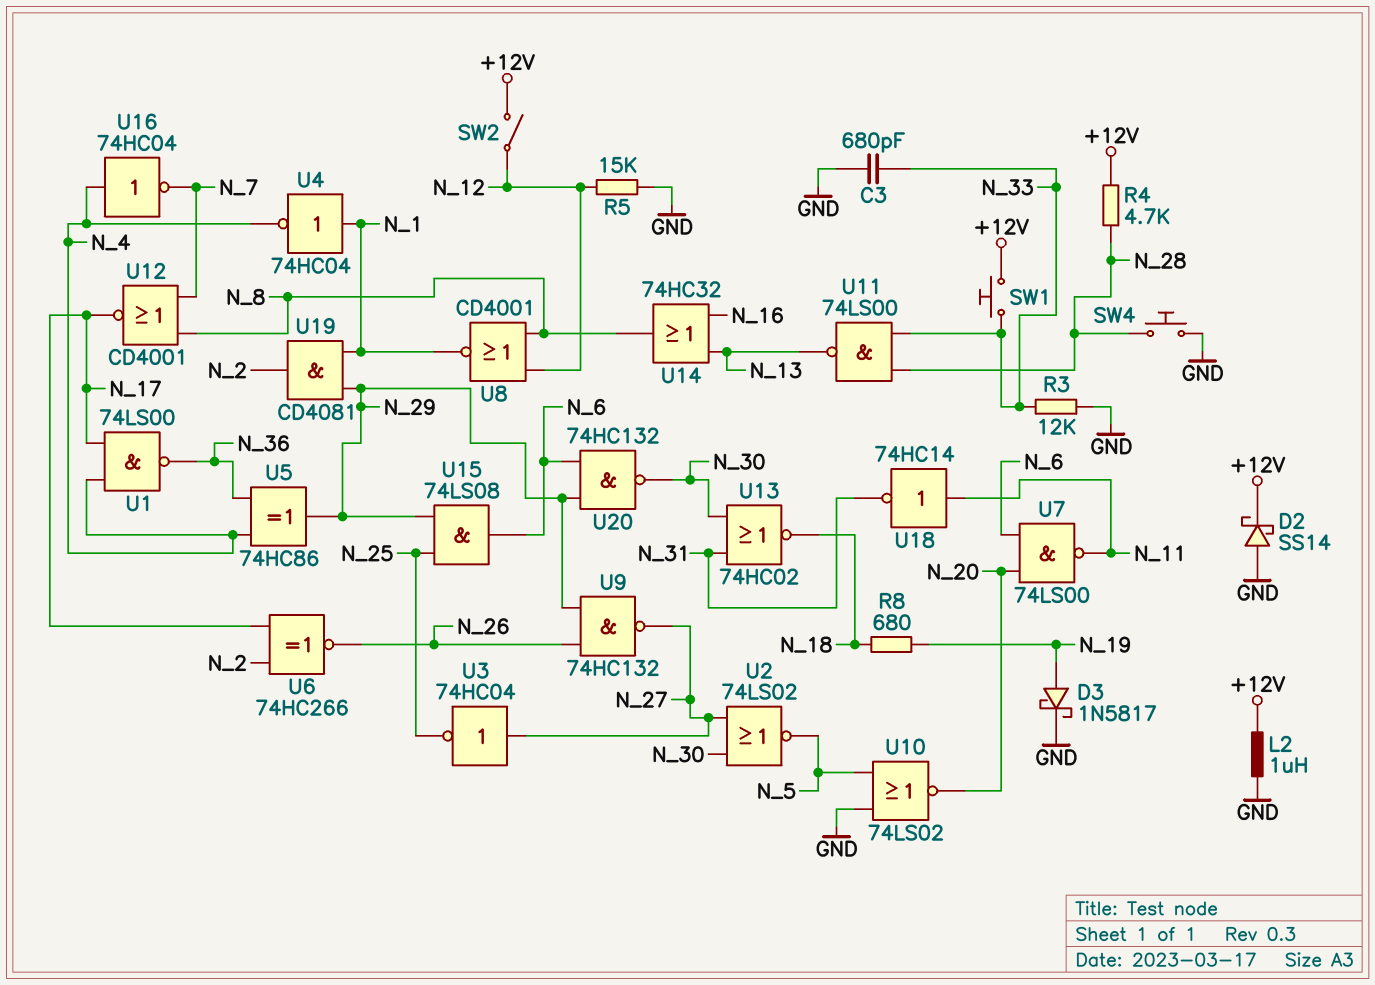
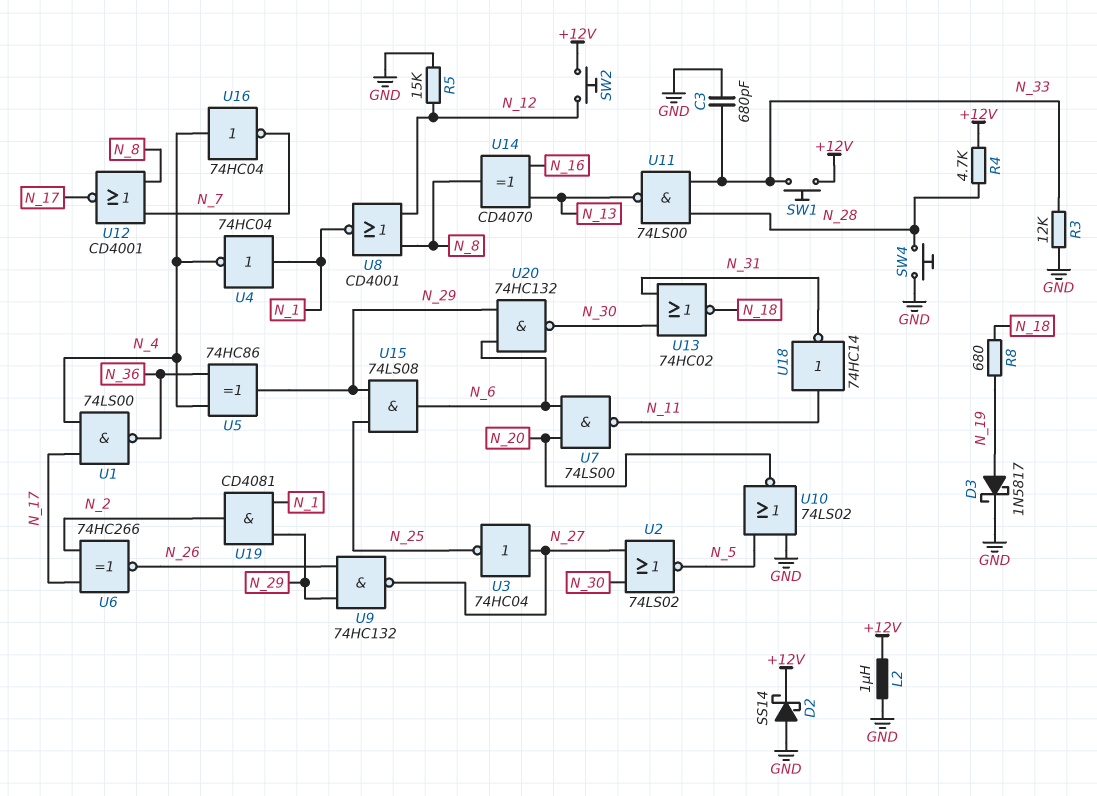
SW2: switch (+12V, N_12) -> button (+12V, N_12)
U14: OR 74HC32 (in N_13, in N_16, out N_8) -> XOR CD4070 (in N_13, in N_16, out N_8)

